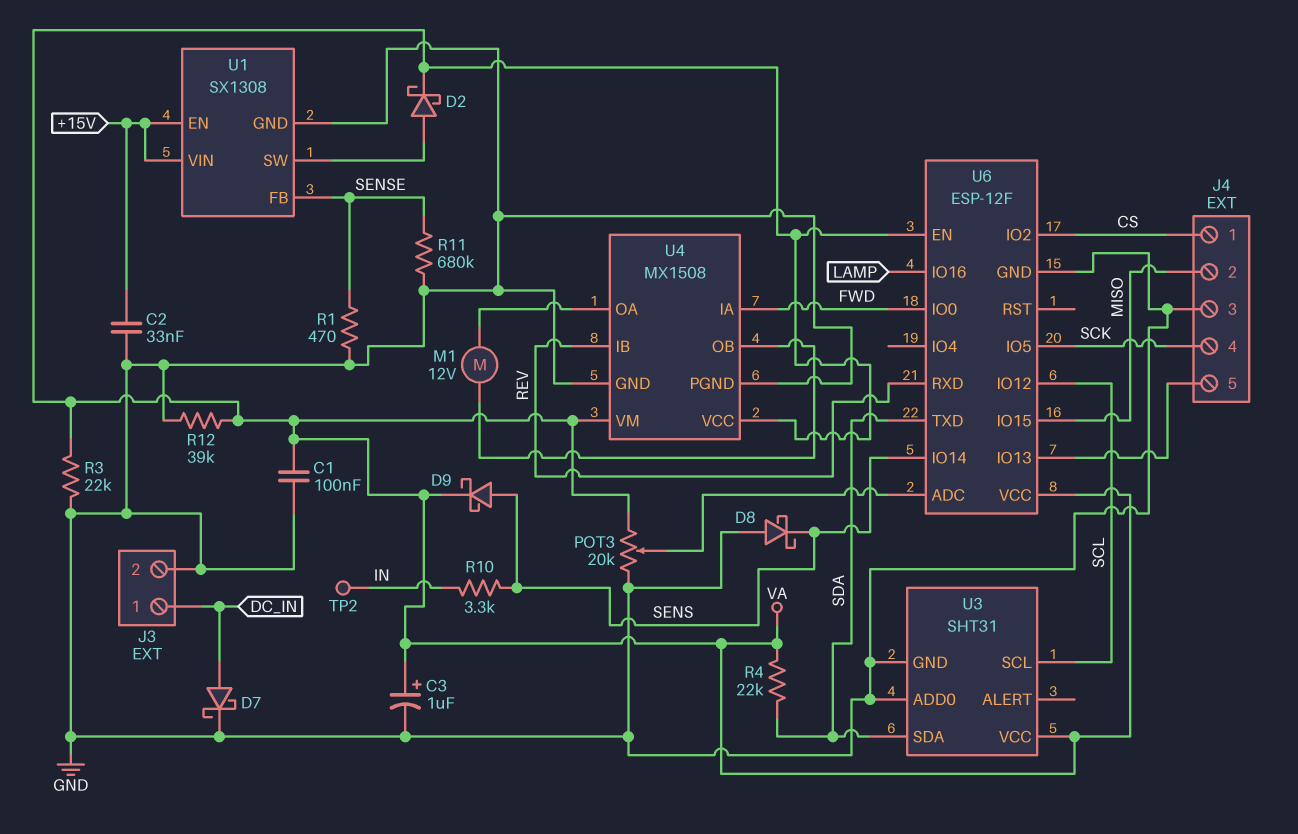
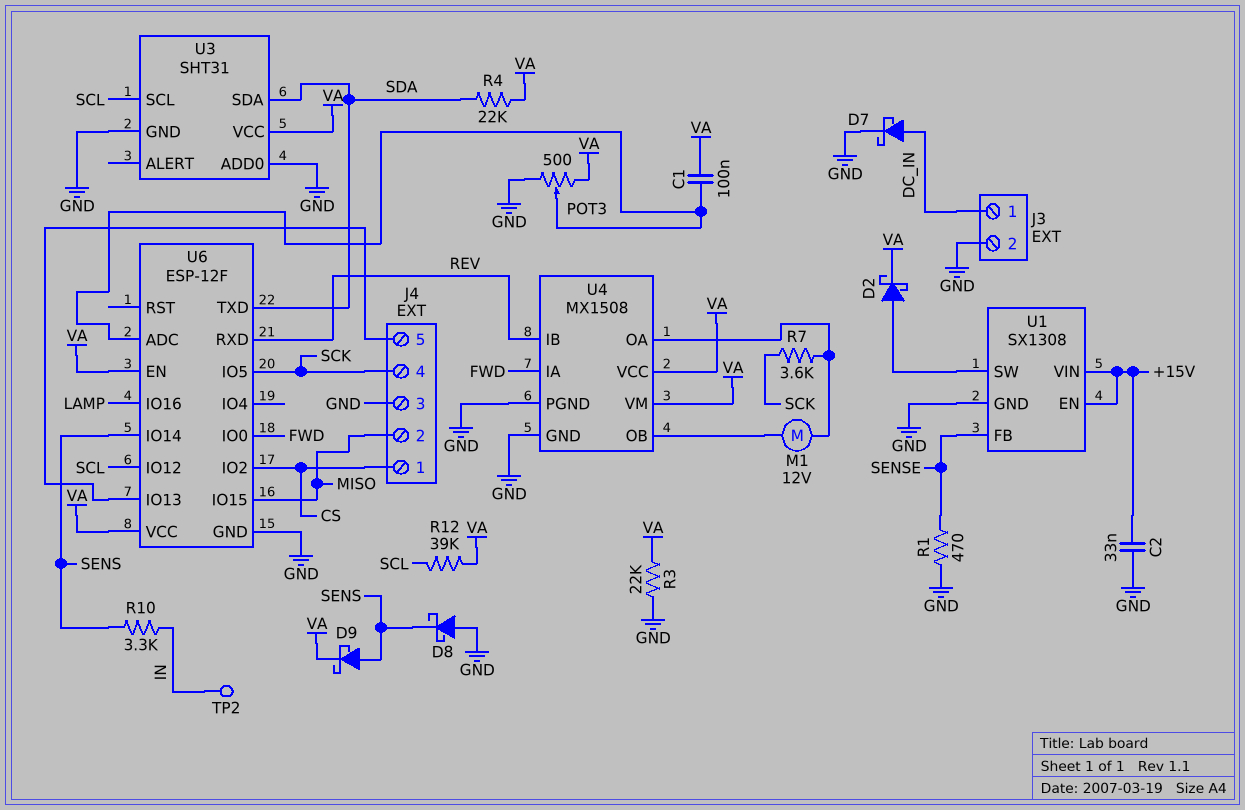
C1: 100nF (GND, VA) -> 100nF (U6/ADC, VA)
C3: 1uF (plus VA, minus GND) -> none
POT3: 20k (GND, VA, wiper U6/ADC) -> 500 (GND, VA, wiper U6/ADC)
R7: none -> 3.6k (SCK, U4/OA)
R11: 680k (GND, SENSE) -> none
R12: 39k (GND, VA) -> 39k (SCL, VA)

